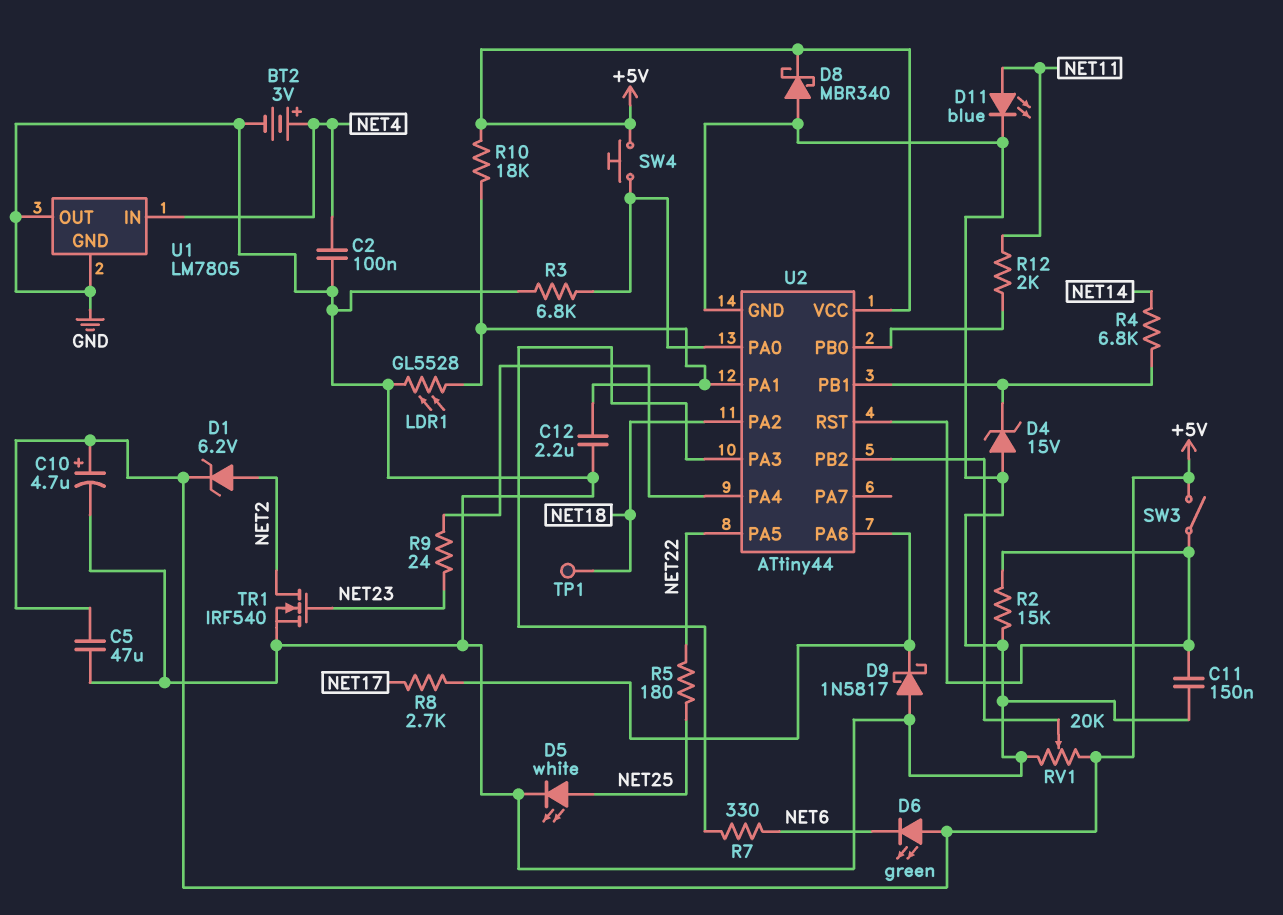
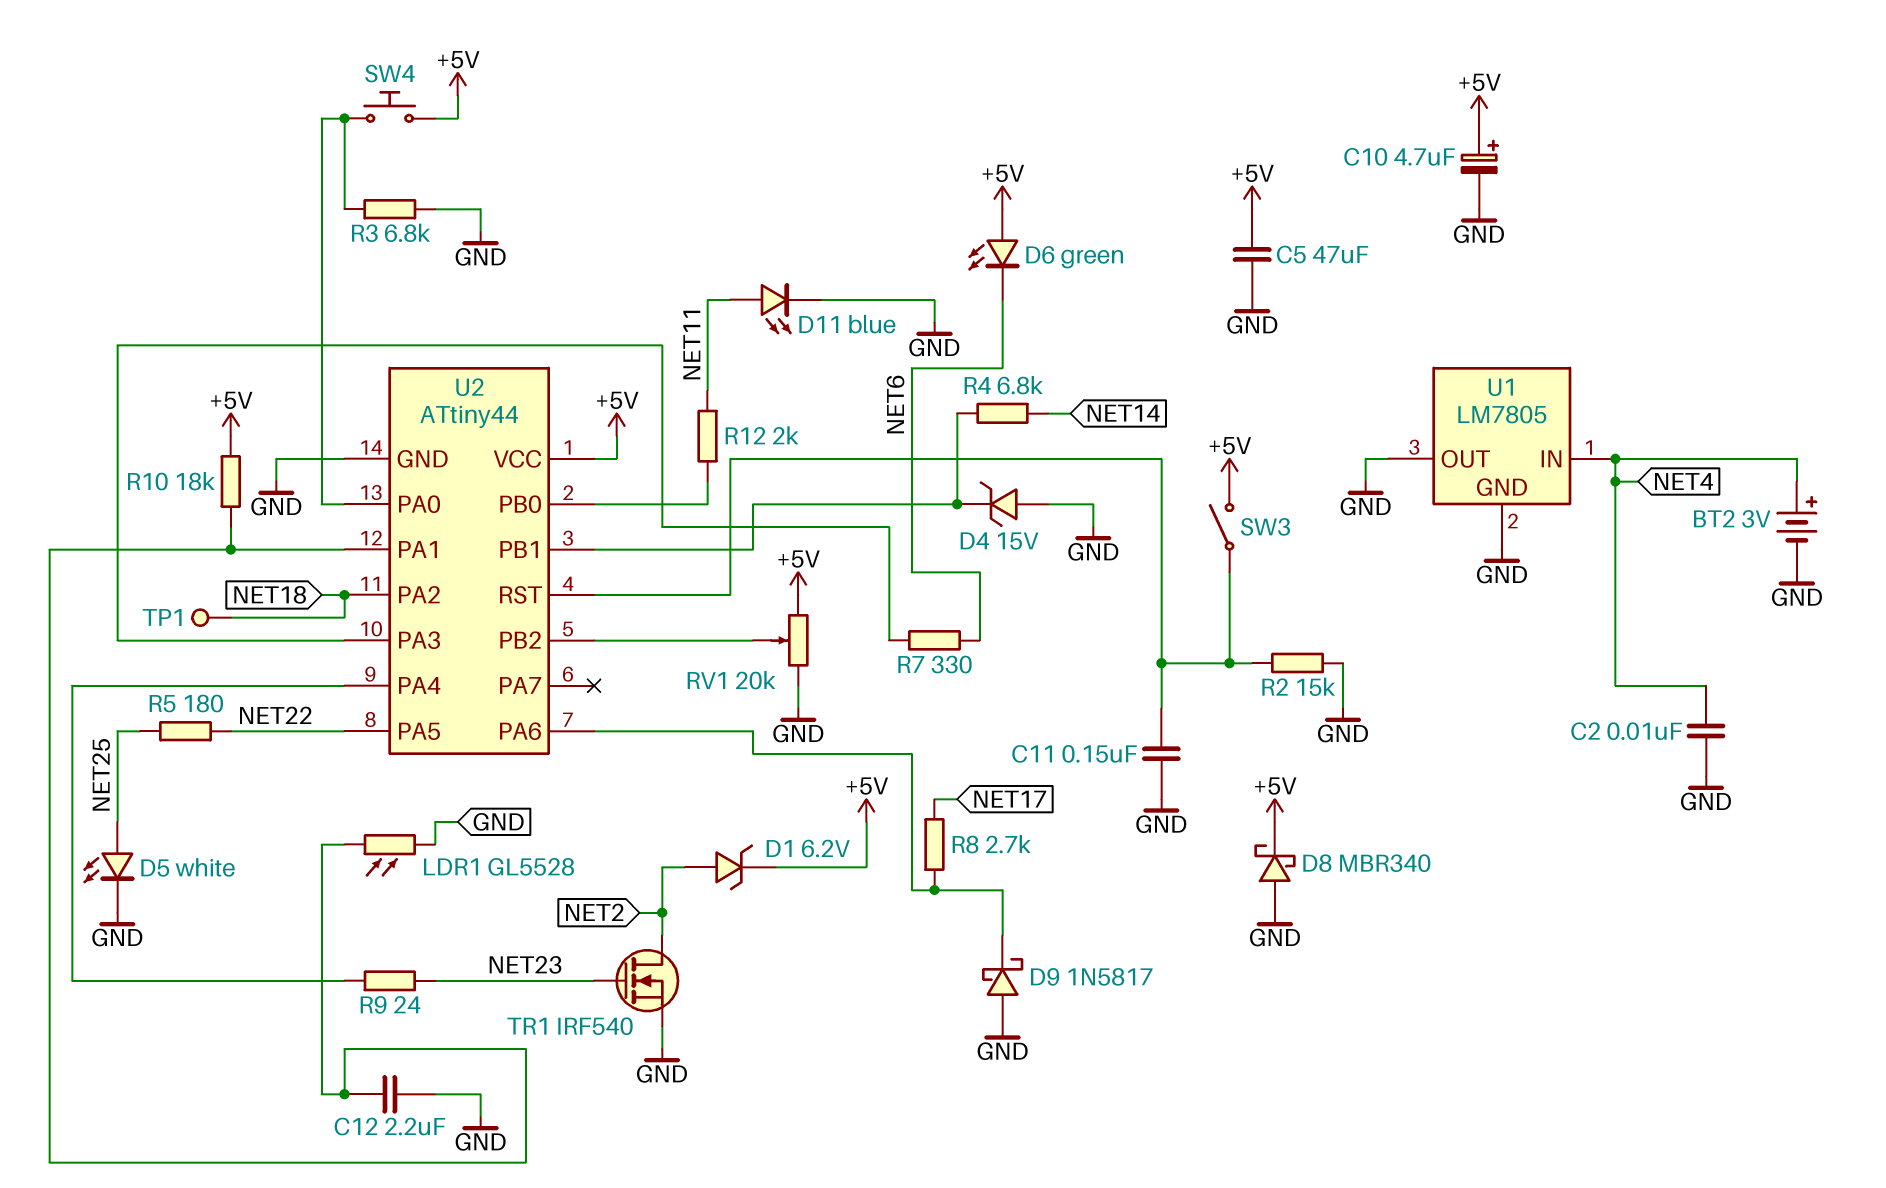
C2: 100nF (GND, NET4) -> 10nF (GND, NET4)

